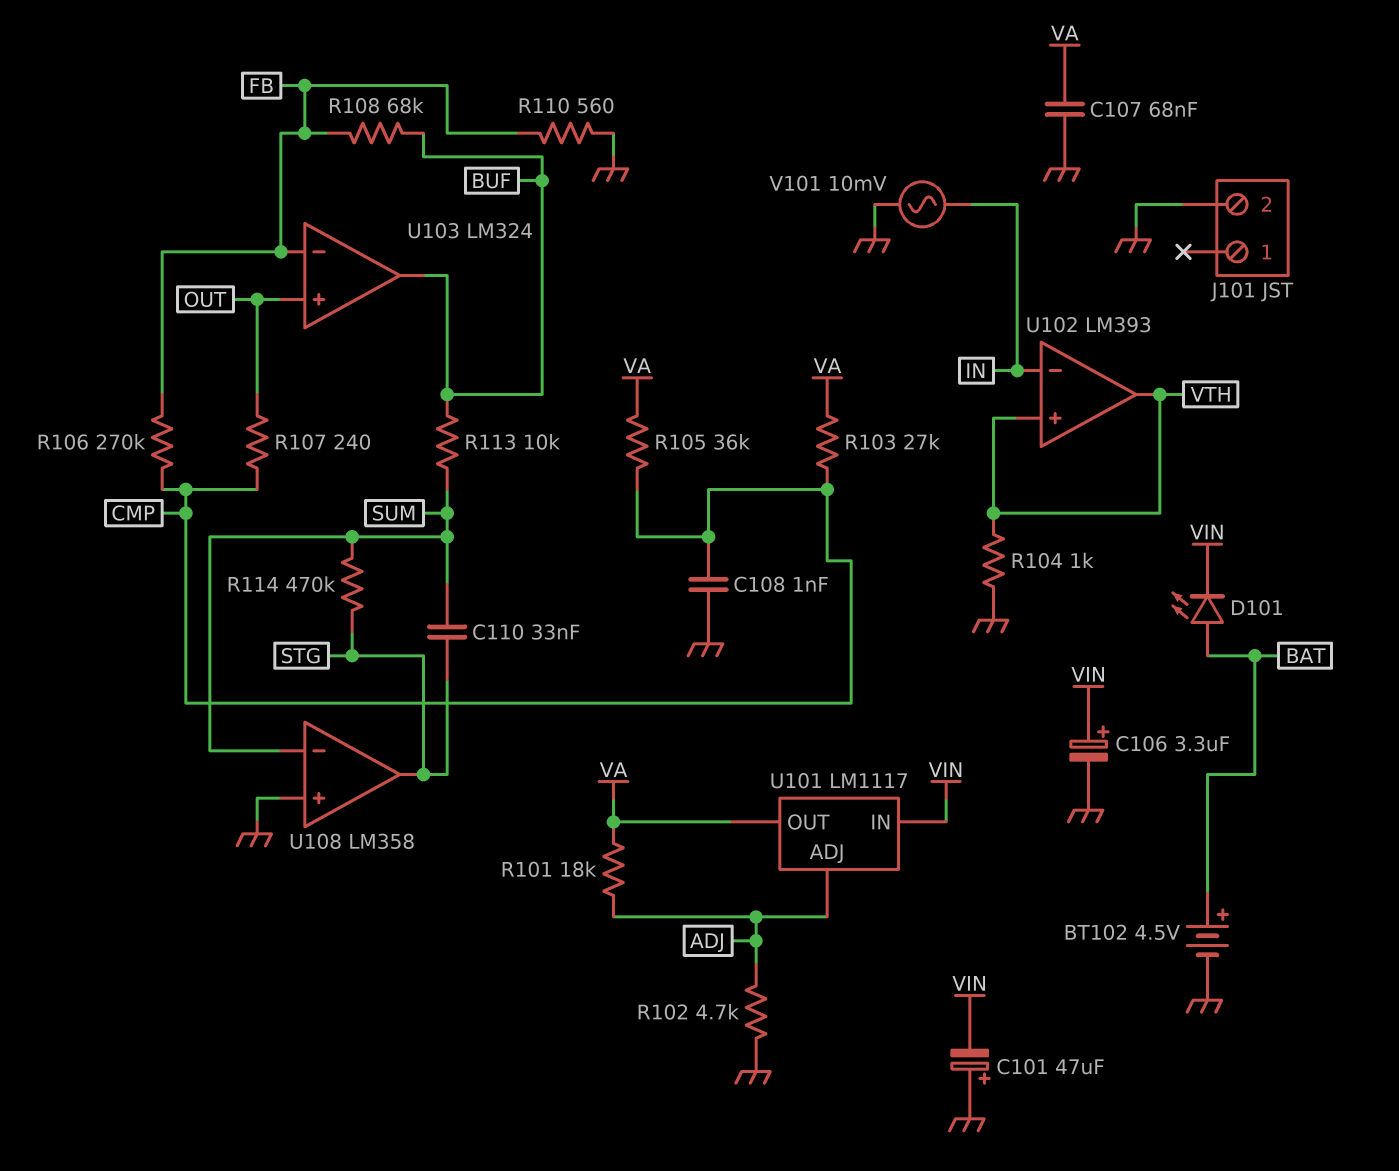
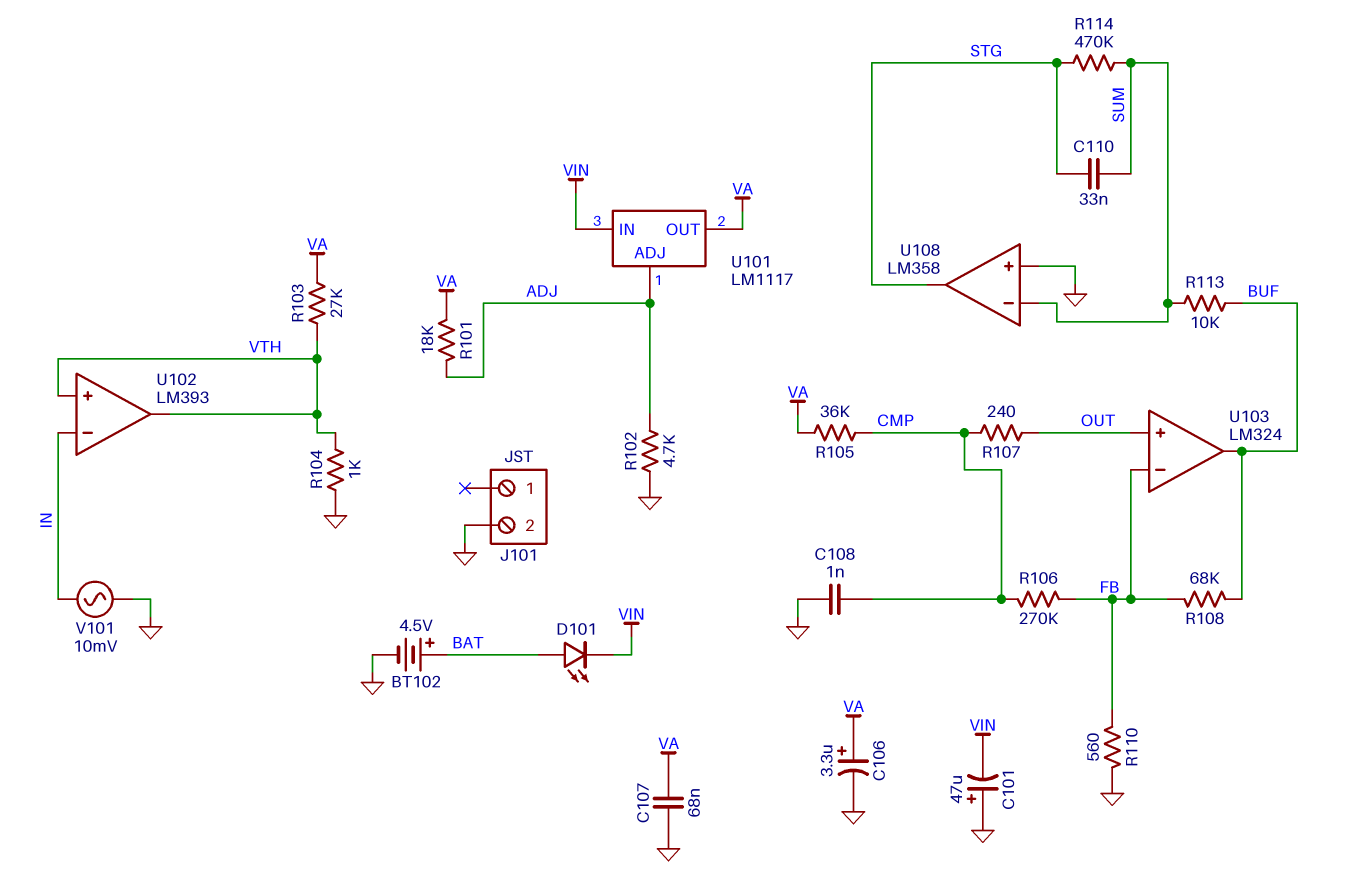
C106: 3.3uF (plus VIN, minus GND) -> 3.3uF (plus VA, minus GND)
R103: 27k (CMP, VA) -> 27k (VA, VTH)

